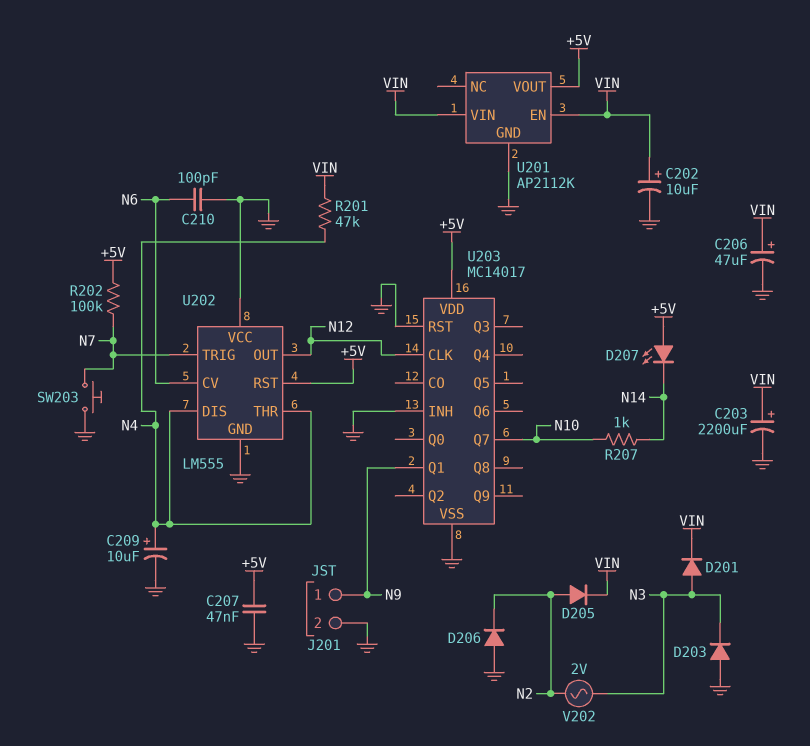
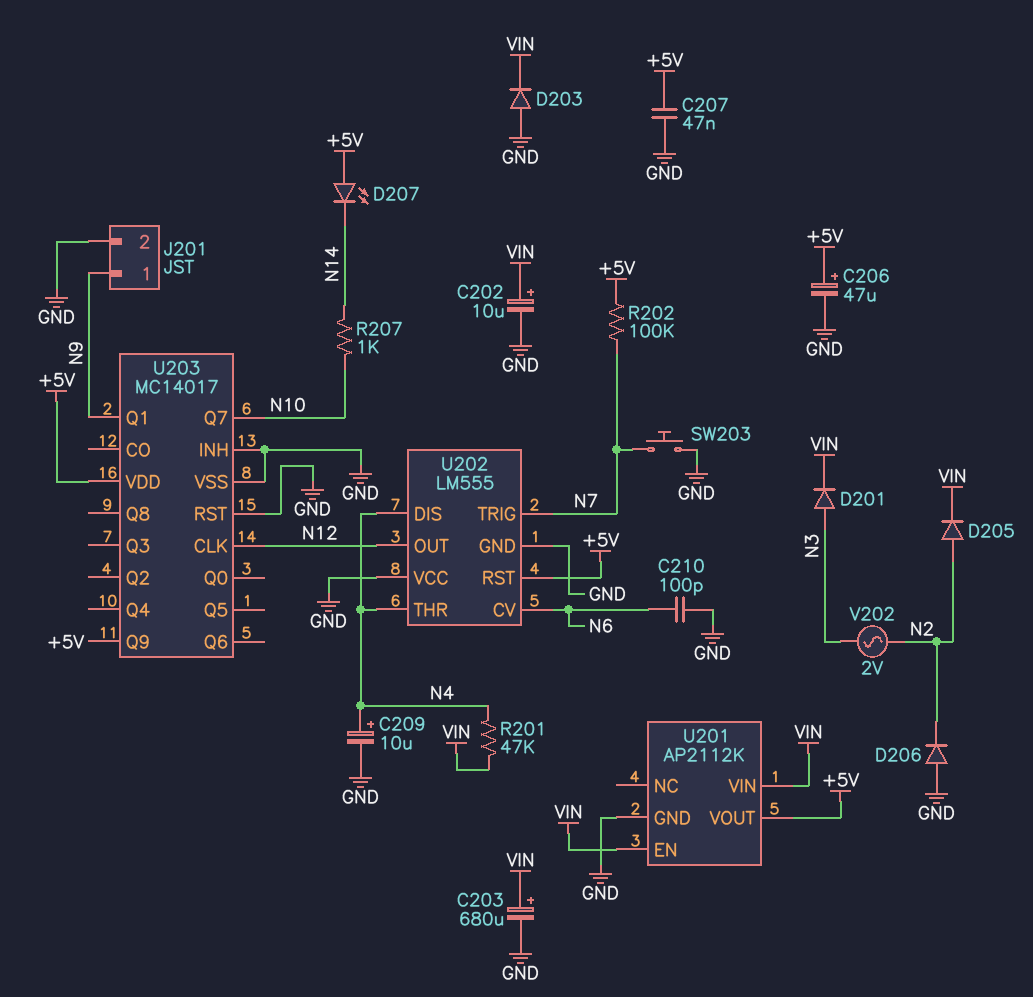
C203: 2200uF (plus VIN, minus GND) -> 680uF (plus VIN, minus GND)
C206: 47uF (plus VIN, minus GND) -> 47uF (plus +5V, minus GND)
D203: diode (A GND, K N3) -> diode (A GND, K VIN)
U203 pin Q9: none -> +5V

